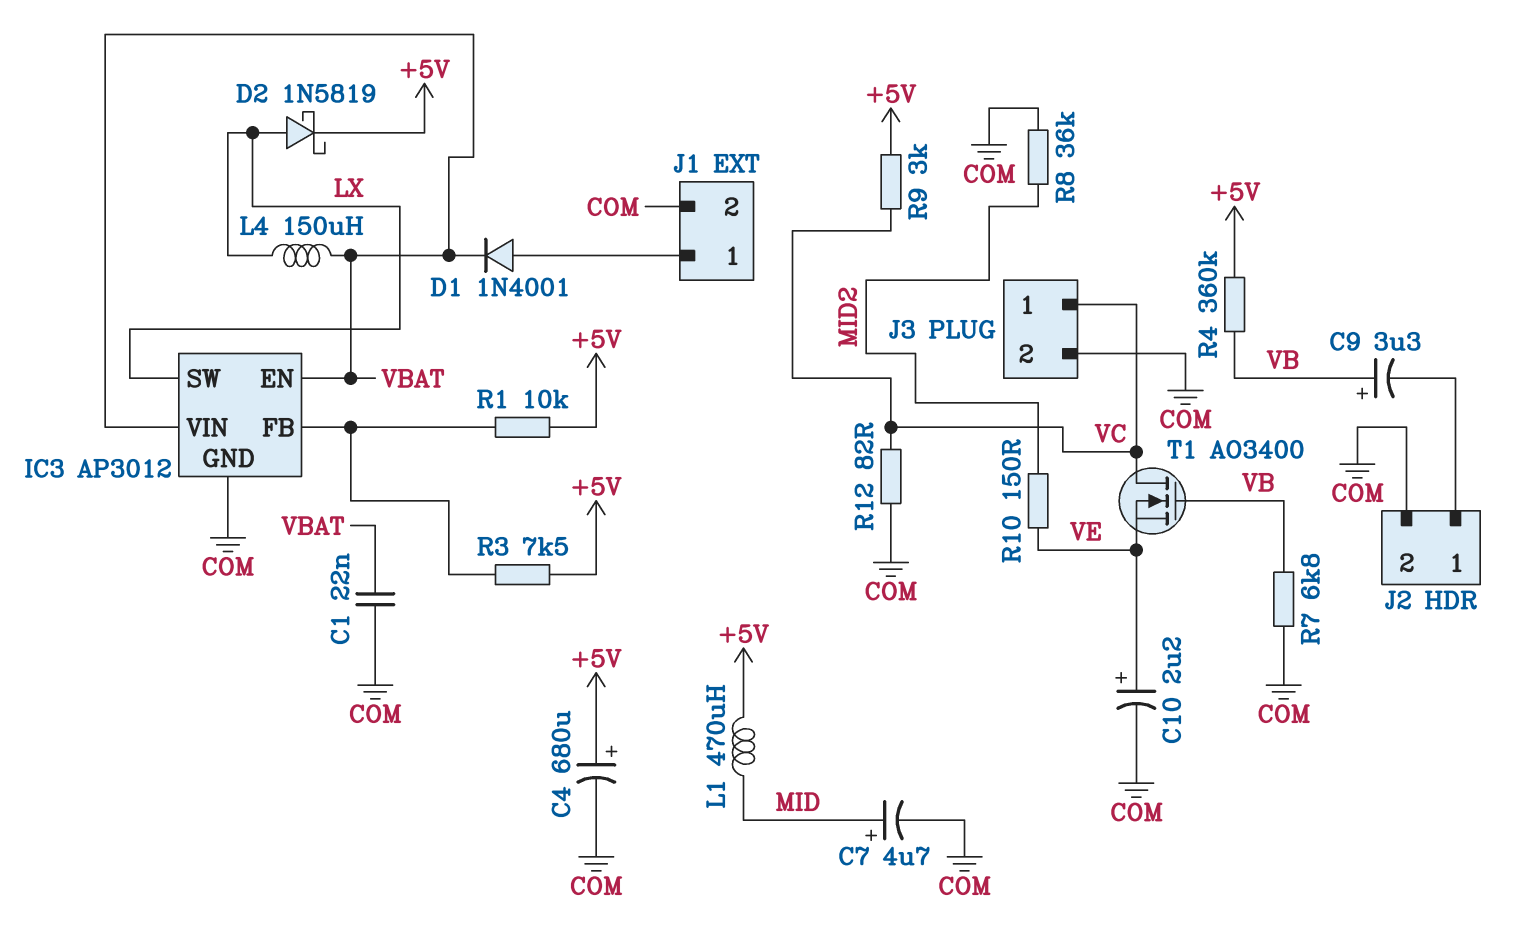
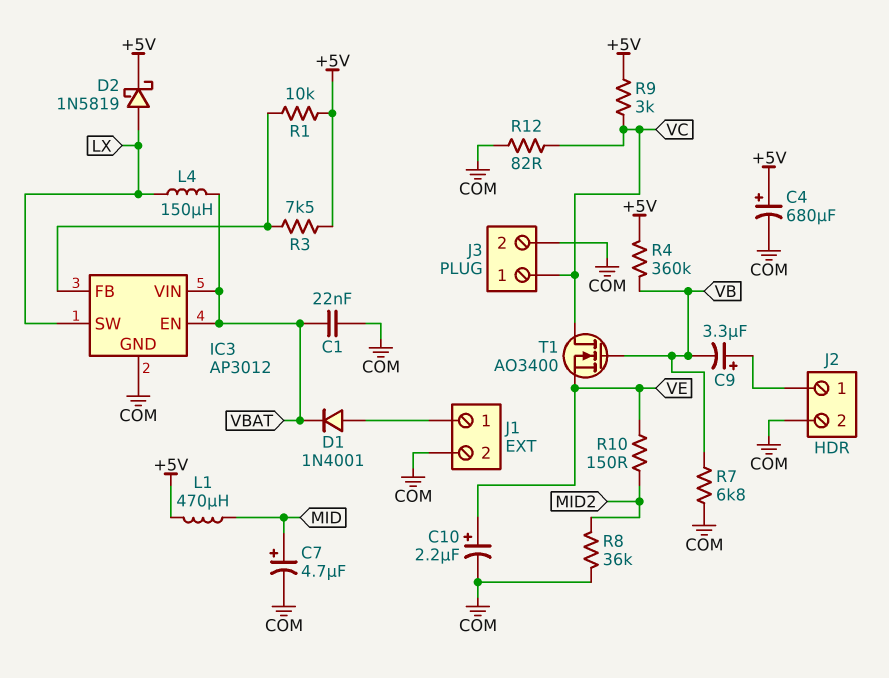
C9: 3.3uF (plus VB, minus J2/1) -> 3.3uF (plus J2/1, minus VB)

